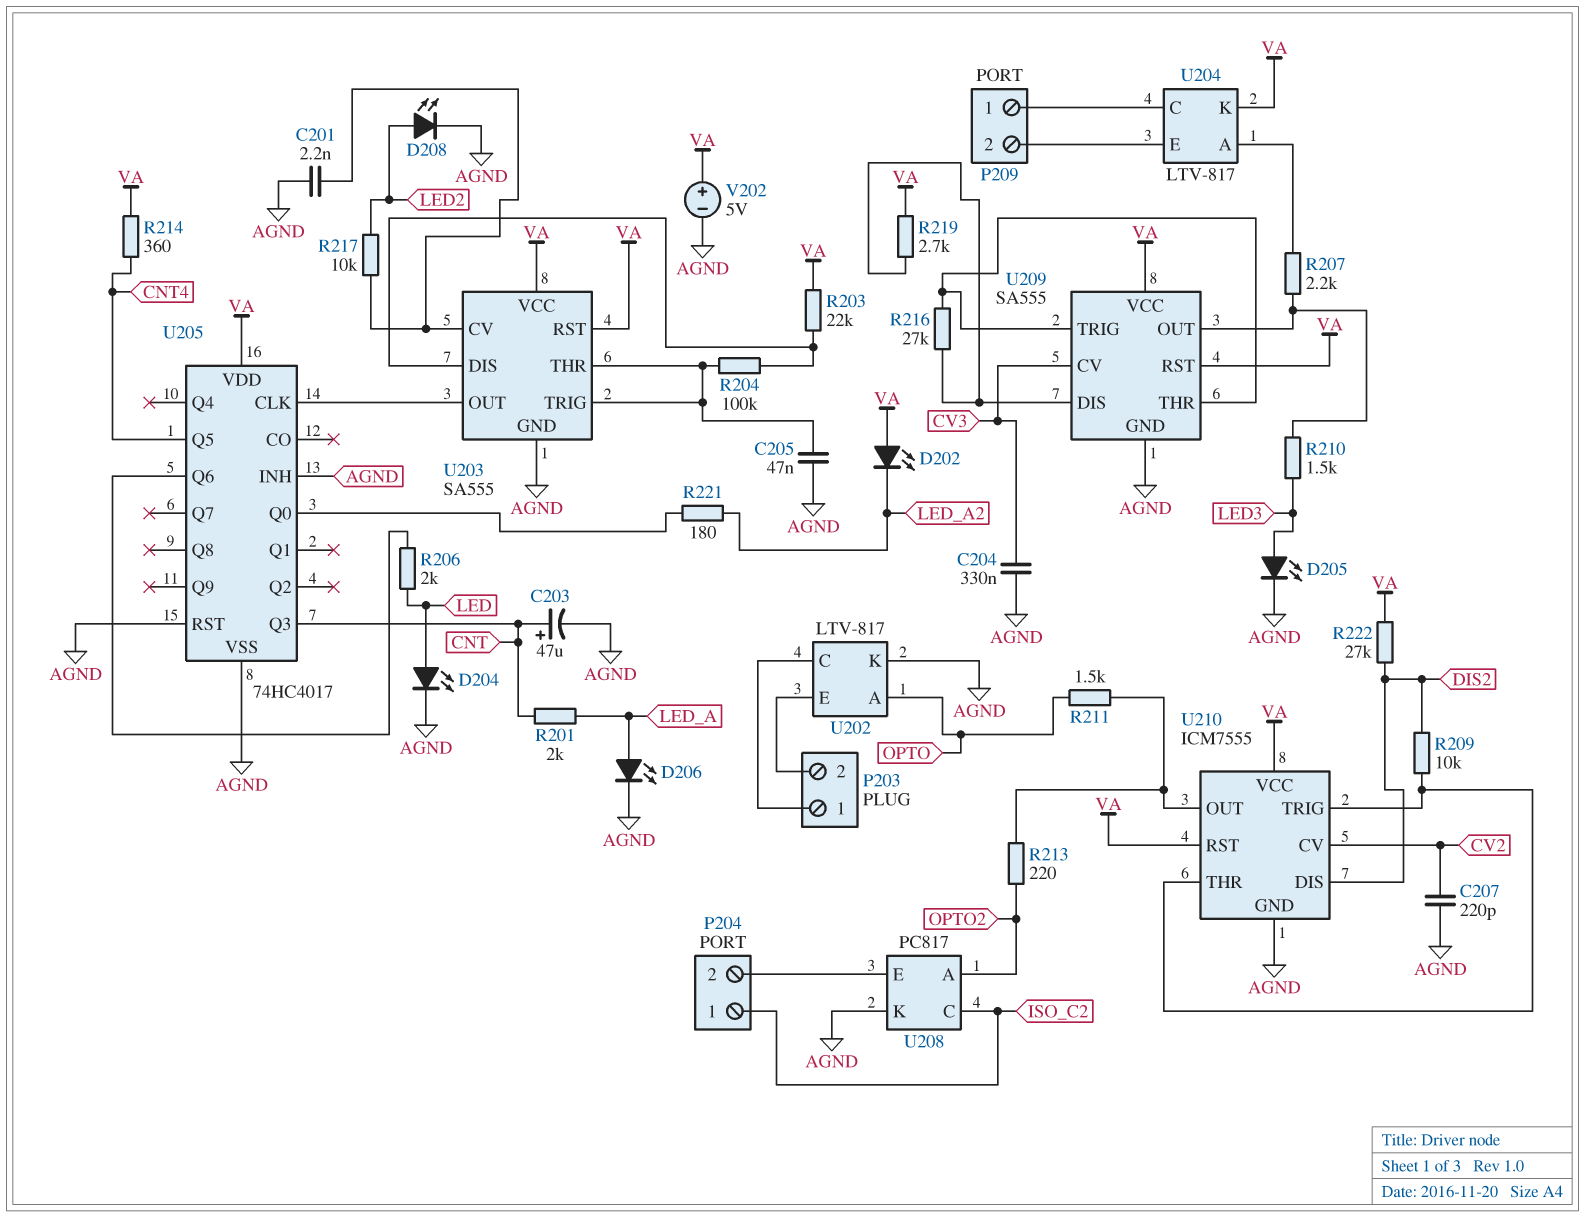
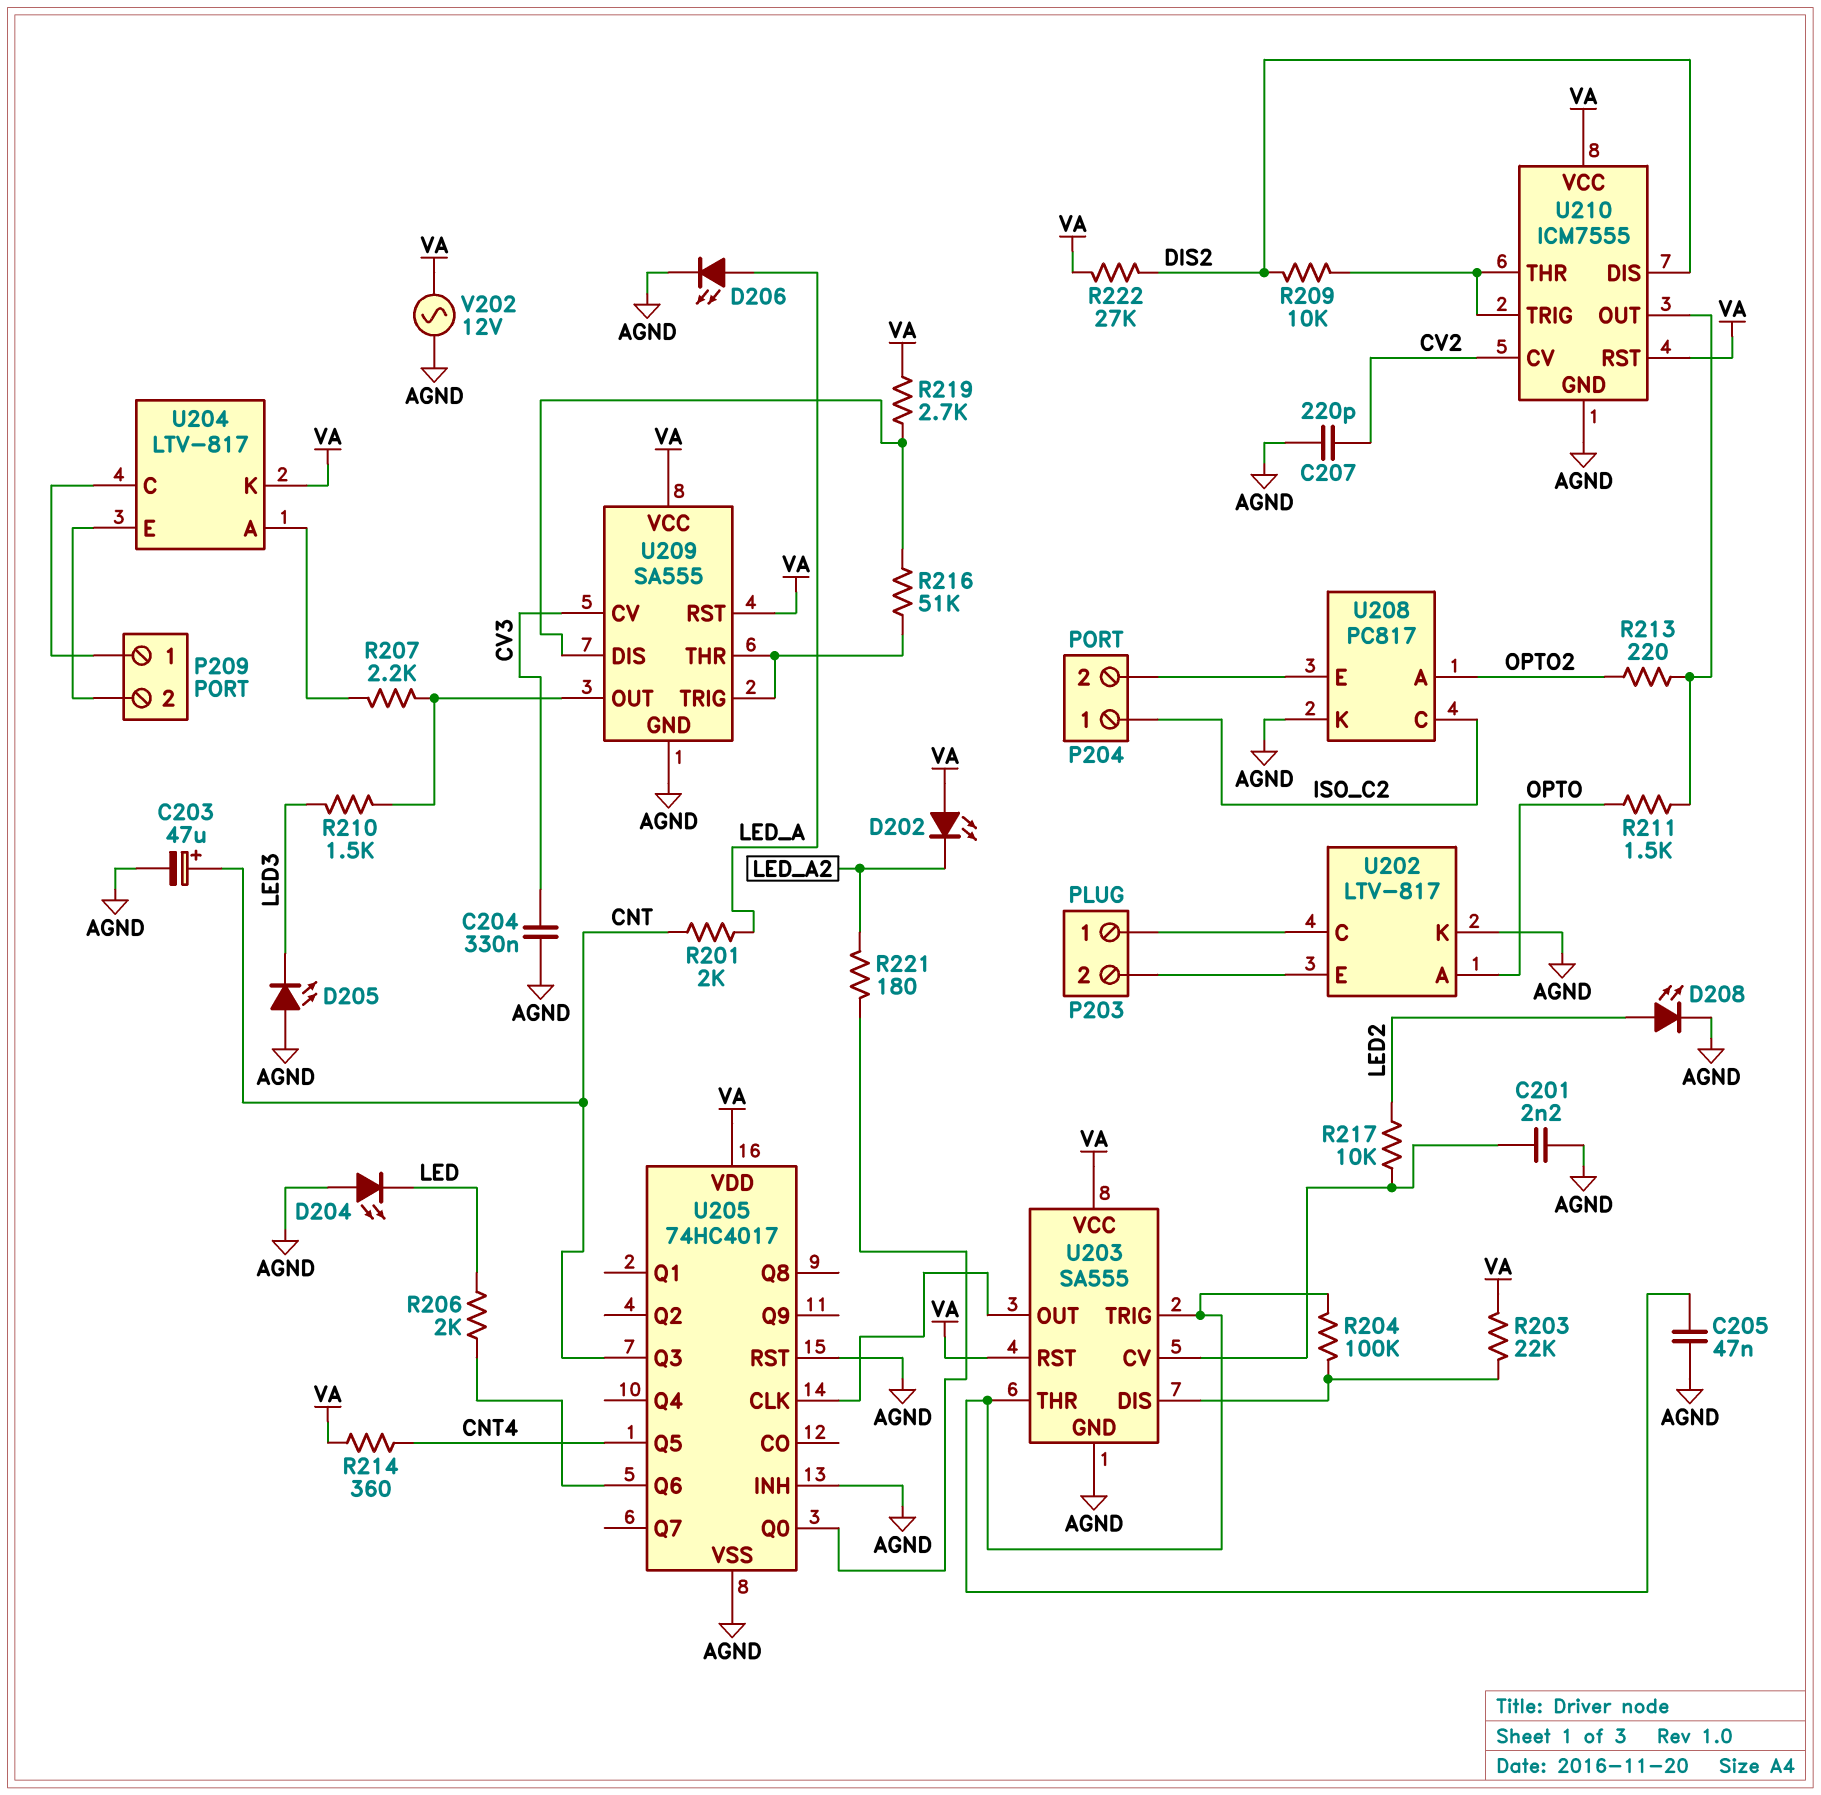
D204: LED (A LED, K AGND) -> LED (A AGND, K LED)
D205: LED (A LED3, K AGND) -> LED (A AGND, K LED3)
R216: 27k (U209/DIS, U209/THR) -> 51k (U209/DIS, U209/THR)
V202: 5V (plus VA, minus AGND) -> AC 12V (AGND, VA)

